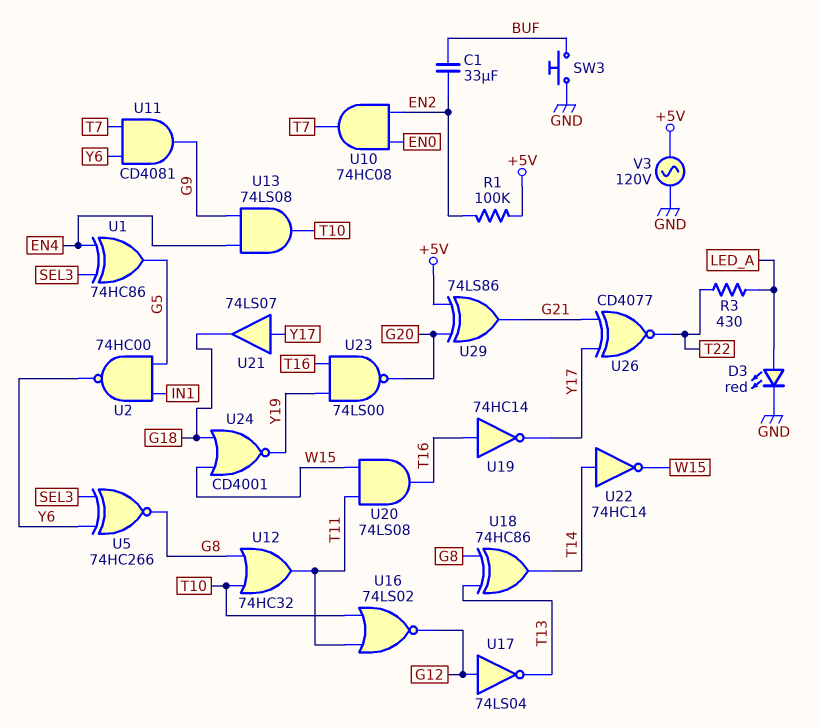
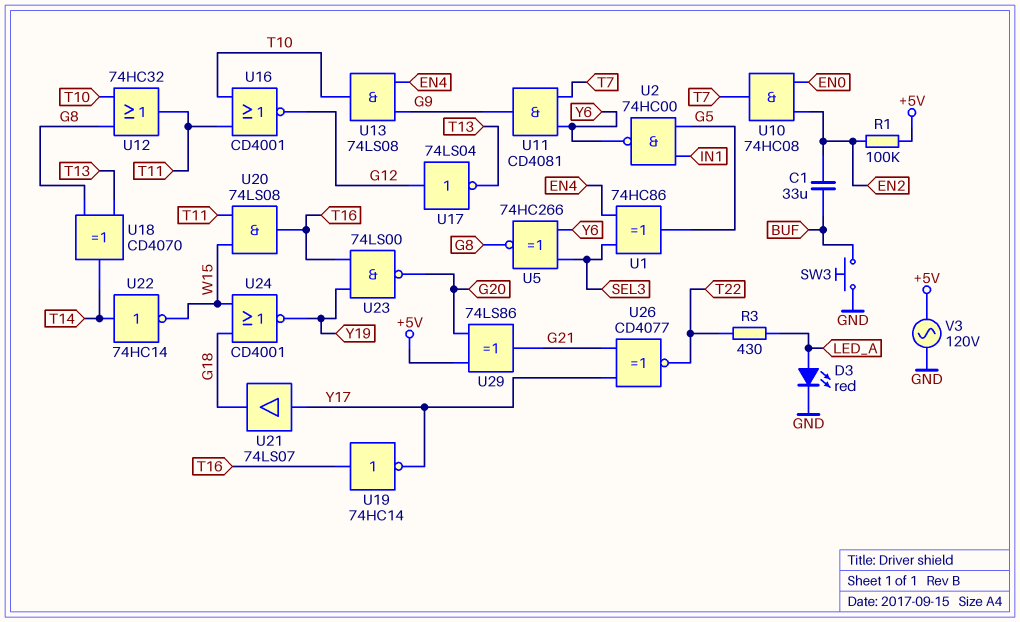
U16: NOR 74LS02 (in T10, in T11, out G12) -> NOR CD4001 (in T10, in T11, out G12)
U18: XOR 74HC86 (in G8, in T13, out T14) -> XOR CD4070 (in G8, in T13, out T14)

